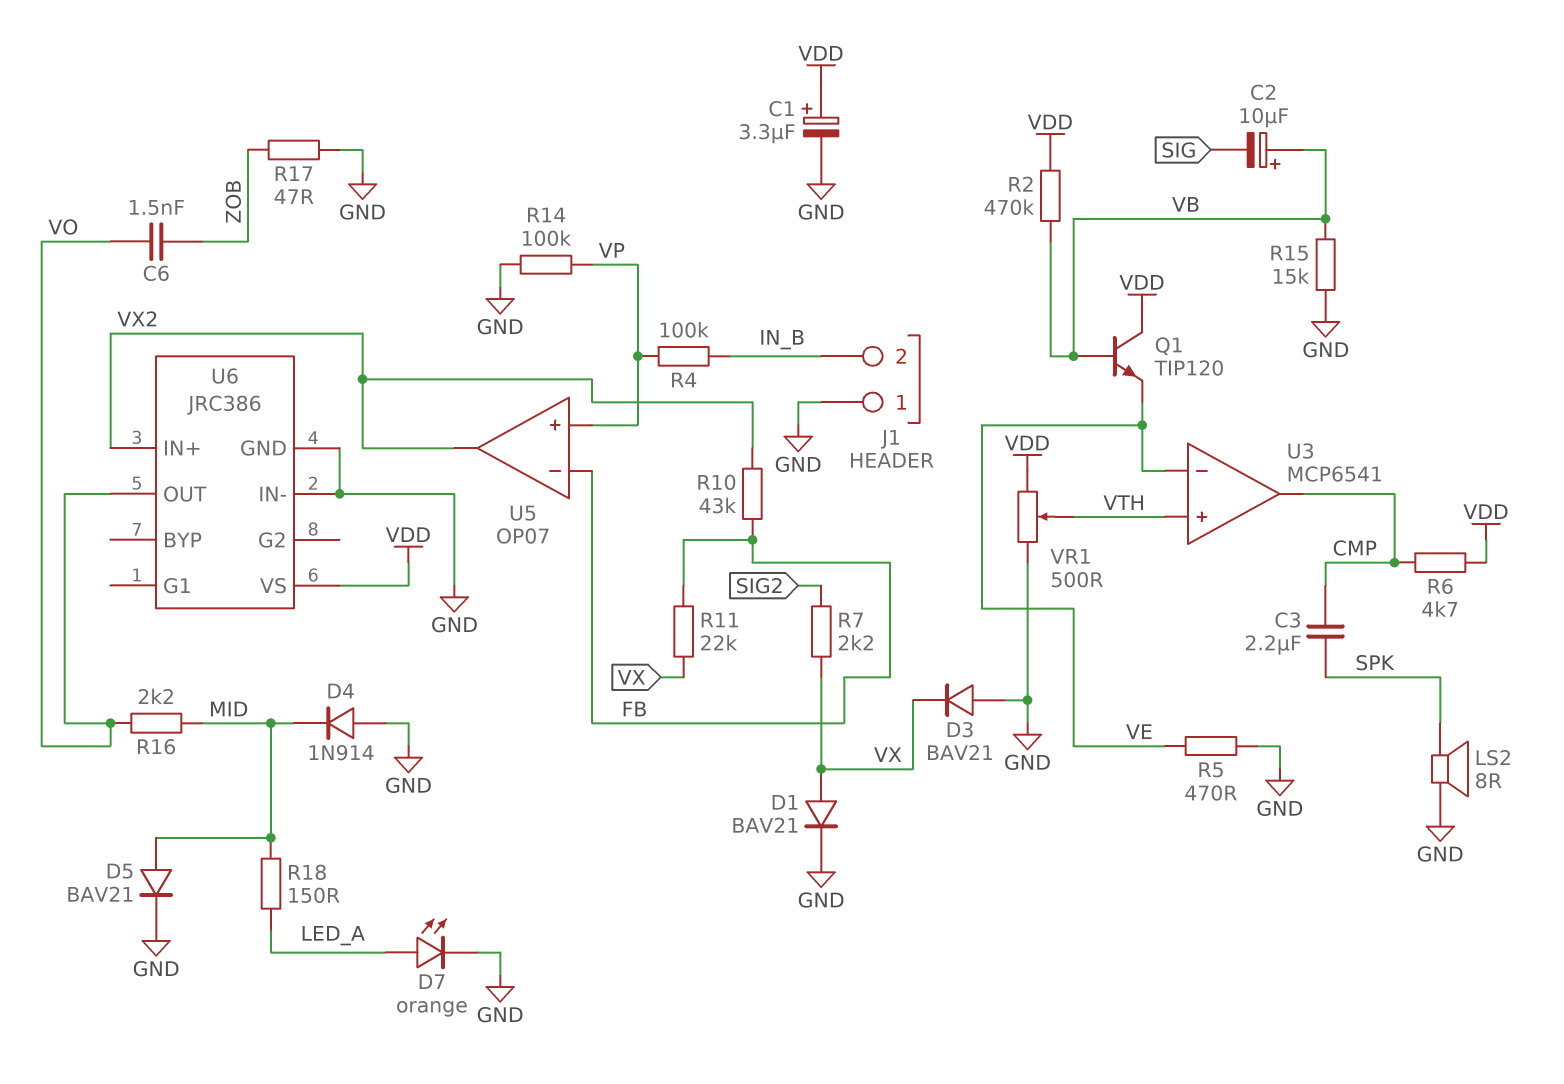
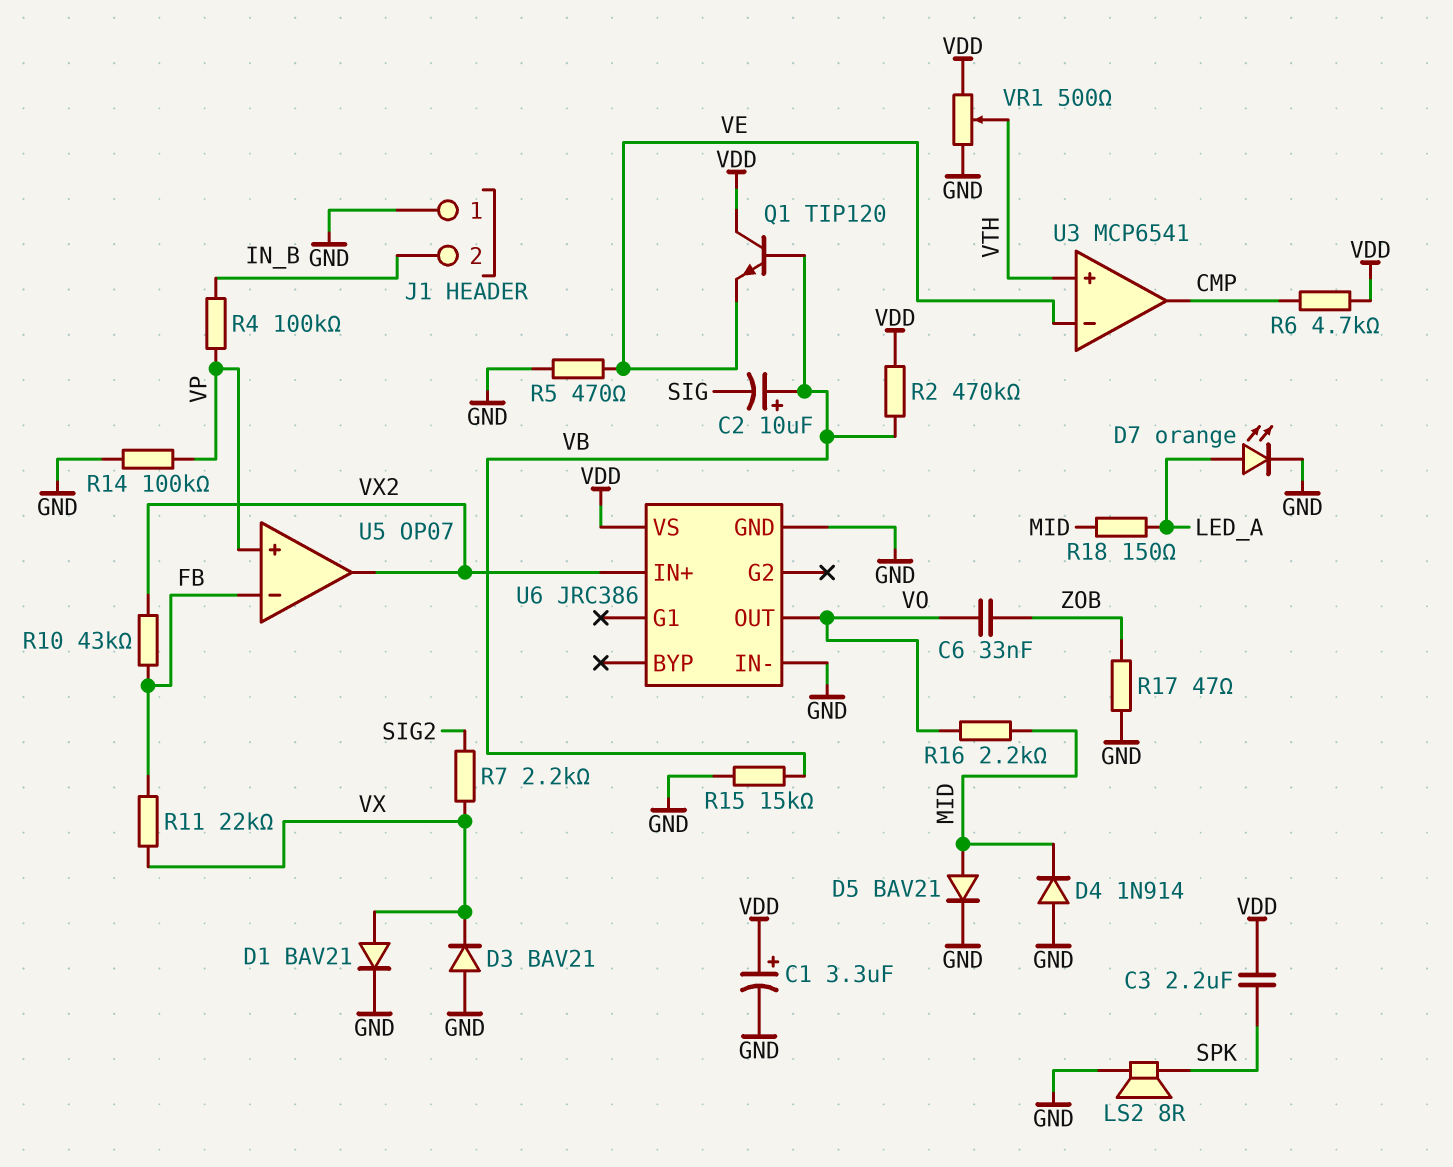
C3: 2.2uF (CMP, SPK) -> 2.2uF (SPK, VDD)
C6: 1.5nF (VO, ZOB) -> 33nF (VO, ZOB)

